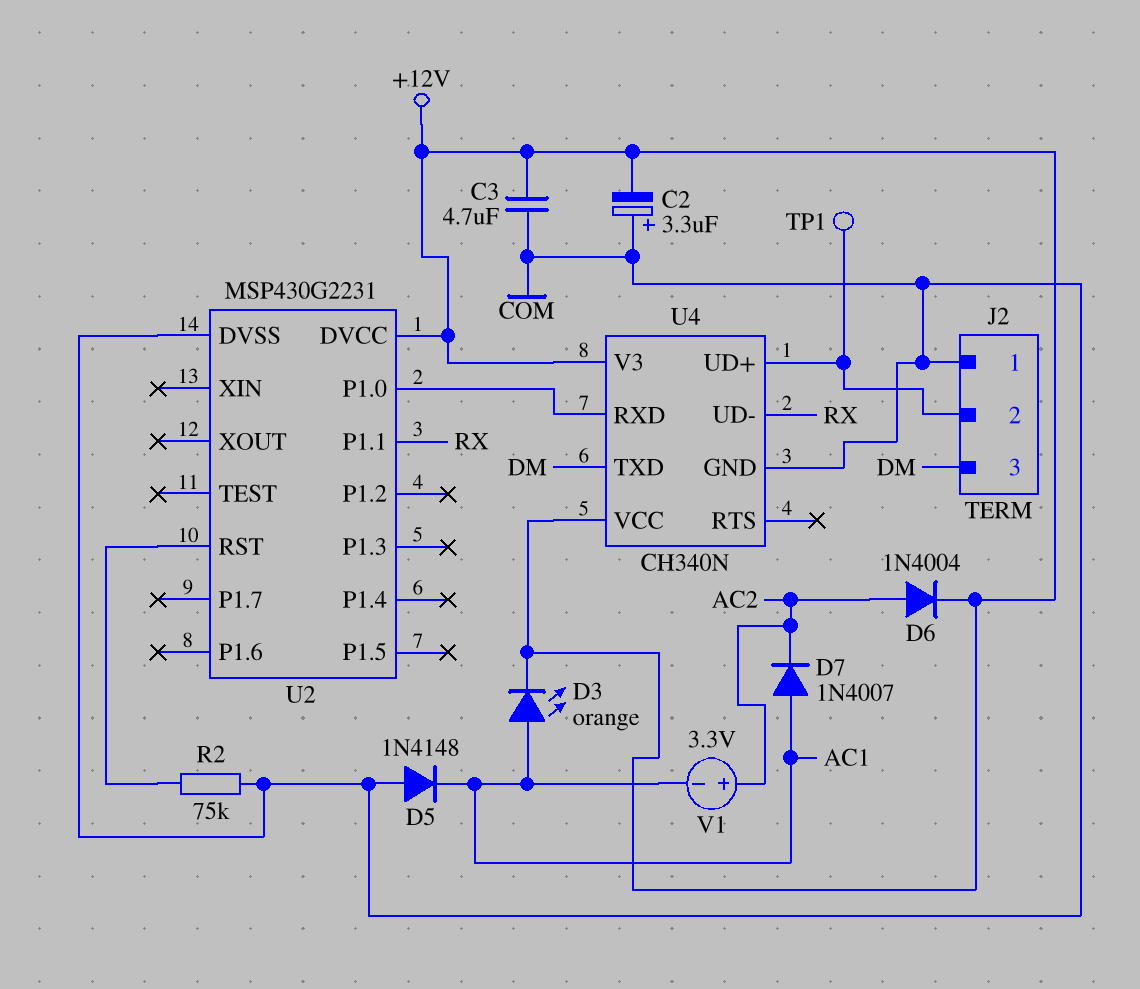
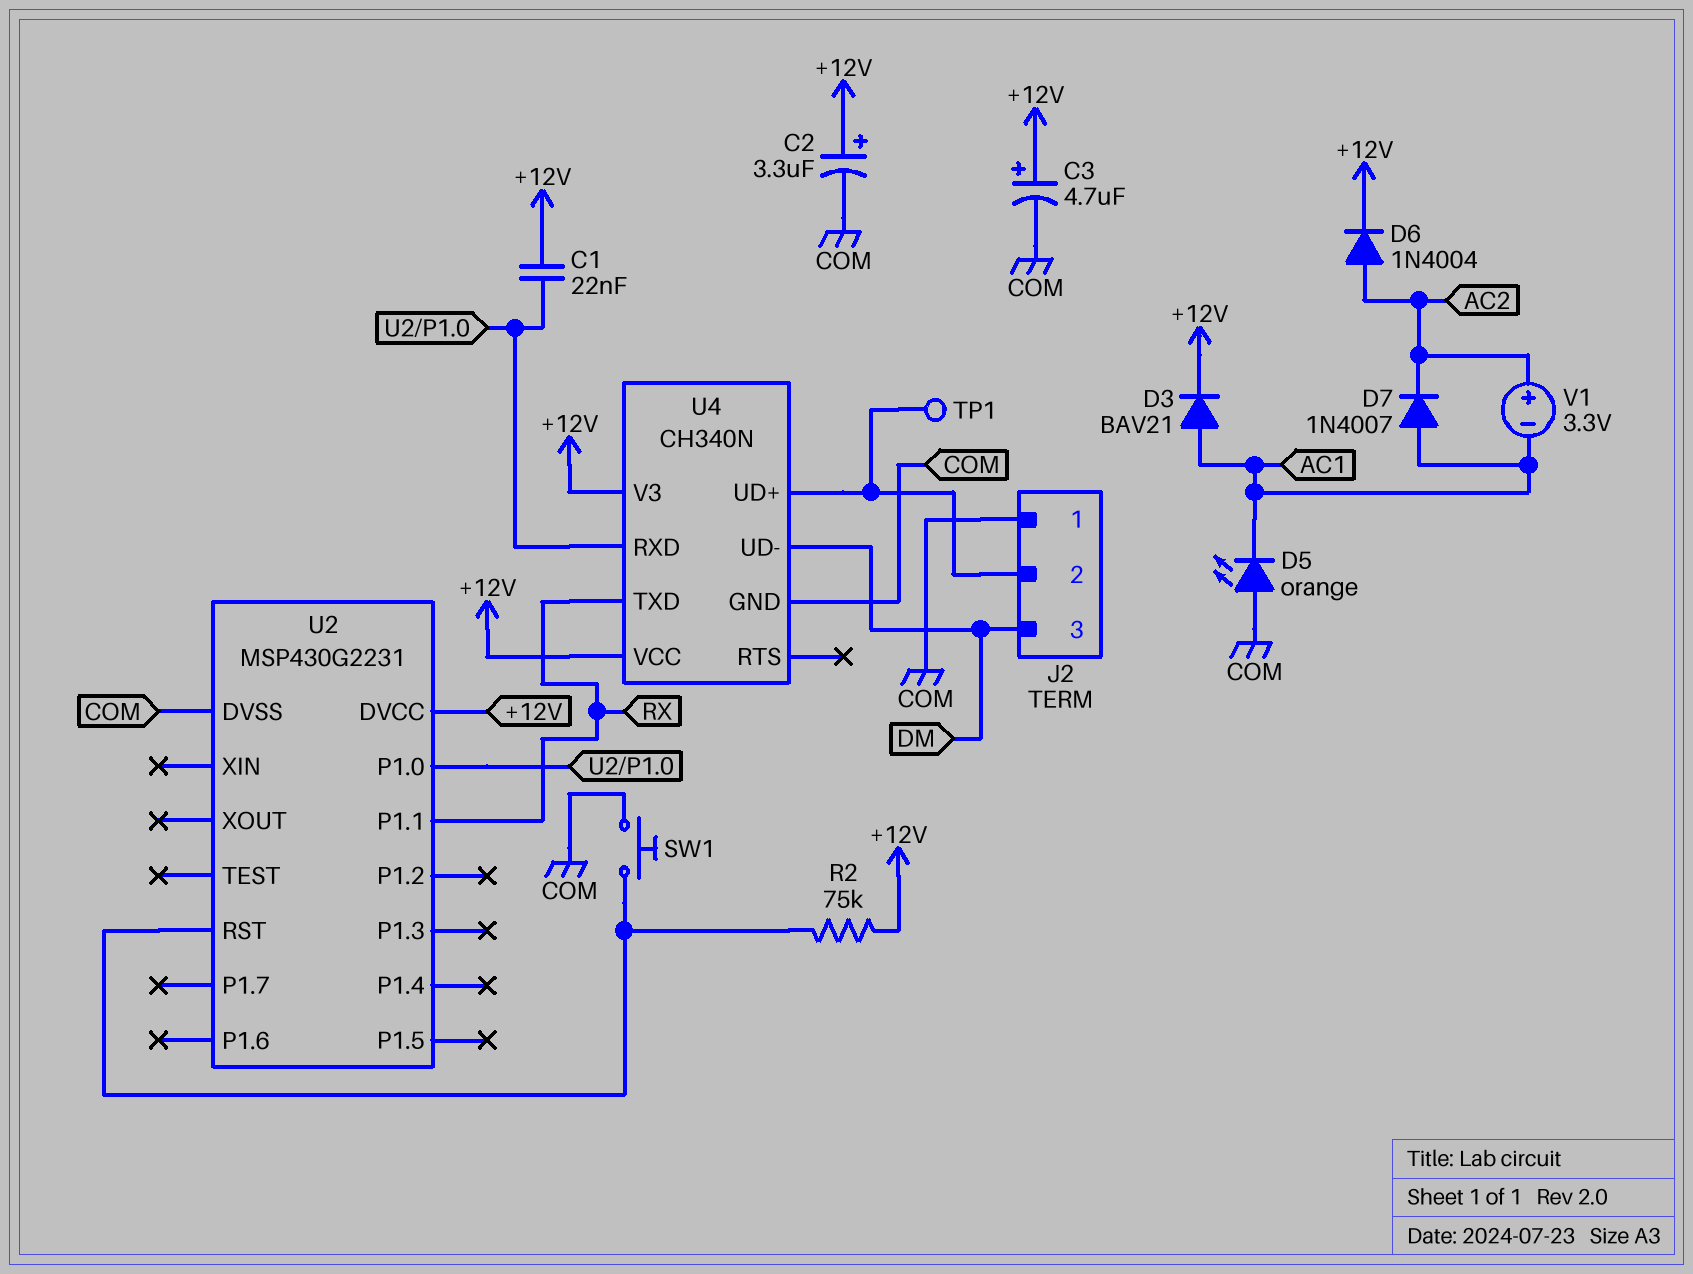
C1: none -> 22nF (+12V, U2/P1.0)
C2: 3.3uF (plus COM, minus +12V) -> 3.3uF (plus +12V, minus COM)
C3: 4.7uF (+12V, COM) -> 4.7uF (plus +12V, minus COM)
D3: LED orange (A AC1, K +12V) -> diode BAV21 (A AC1, K +12V)
D5: diode 1N4148 (A COM, K AC1) -> LED orange (A COM, K AC1)
R2: 75k (COM, U2/RST) -> 75k (+12V, U2/RST)
SW1: none -> button (COM, U2/RST)
U4 pin TXD: DM -> RX
U4 pin UD-: RX -> DM

